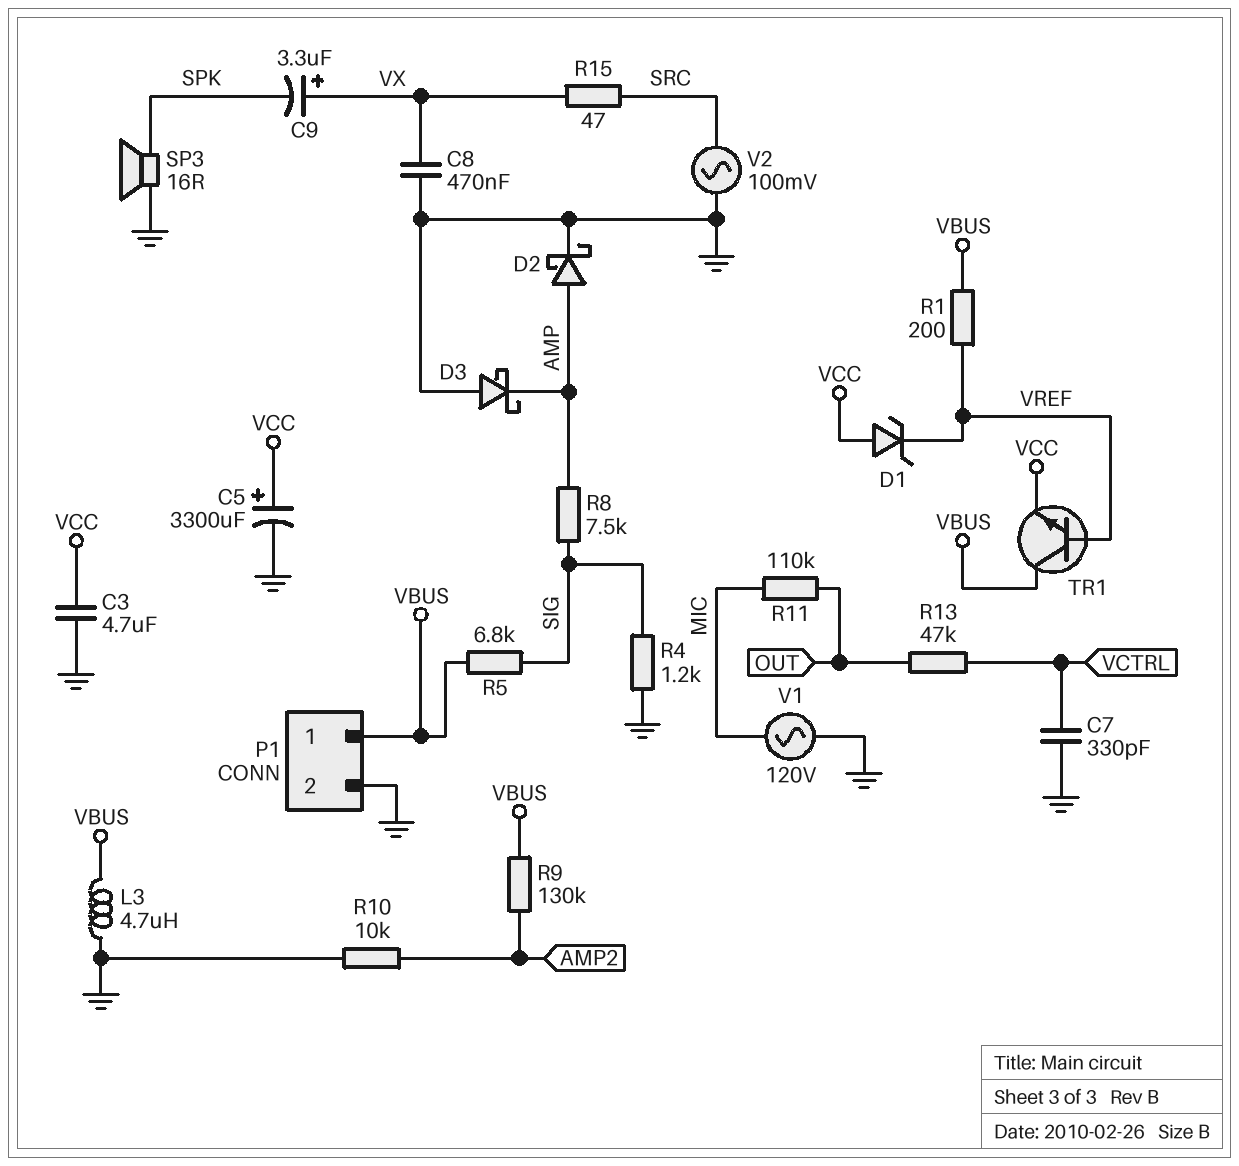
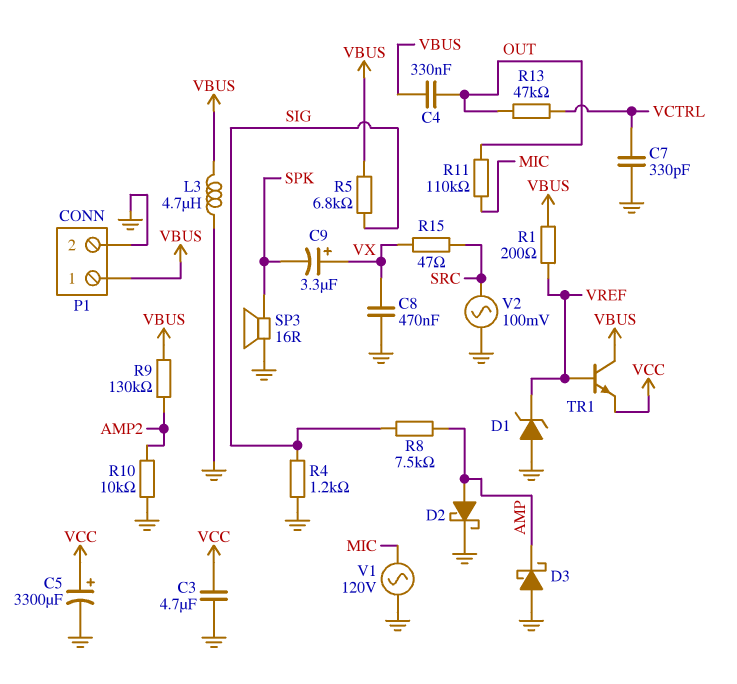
C4: none -> 330nF (OUT, VBUS)
D1: zener (A VCC, K VREF) -> zener (A GND, K VREF)

